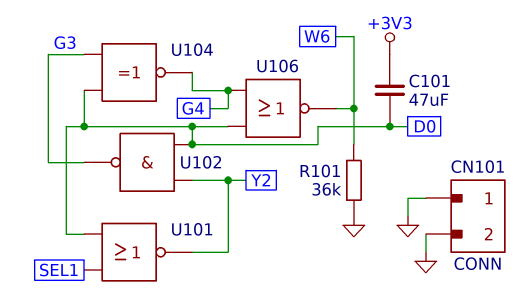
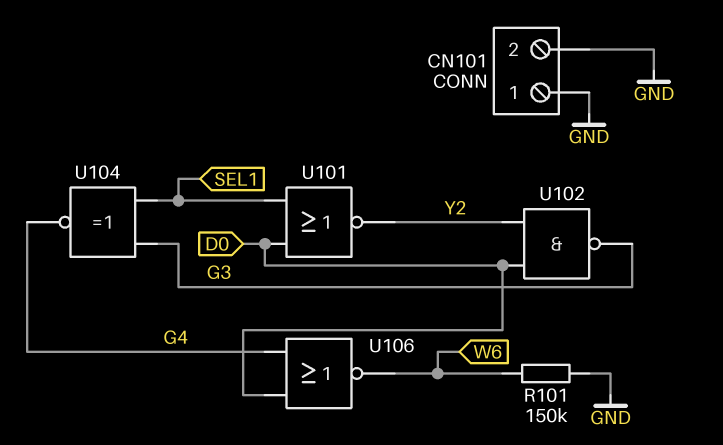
C101: 47uF (+3V3, D0) -> none
R101: 36k (GND, W6) -> 150k (GND, W6)
U104: XNOR (in D0, in G3, out G4) -> XNOR (in G3, in SEL1, out G4)

